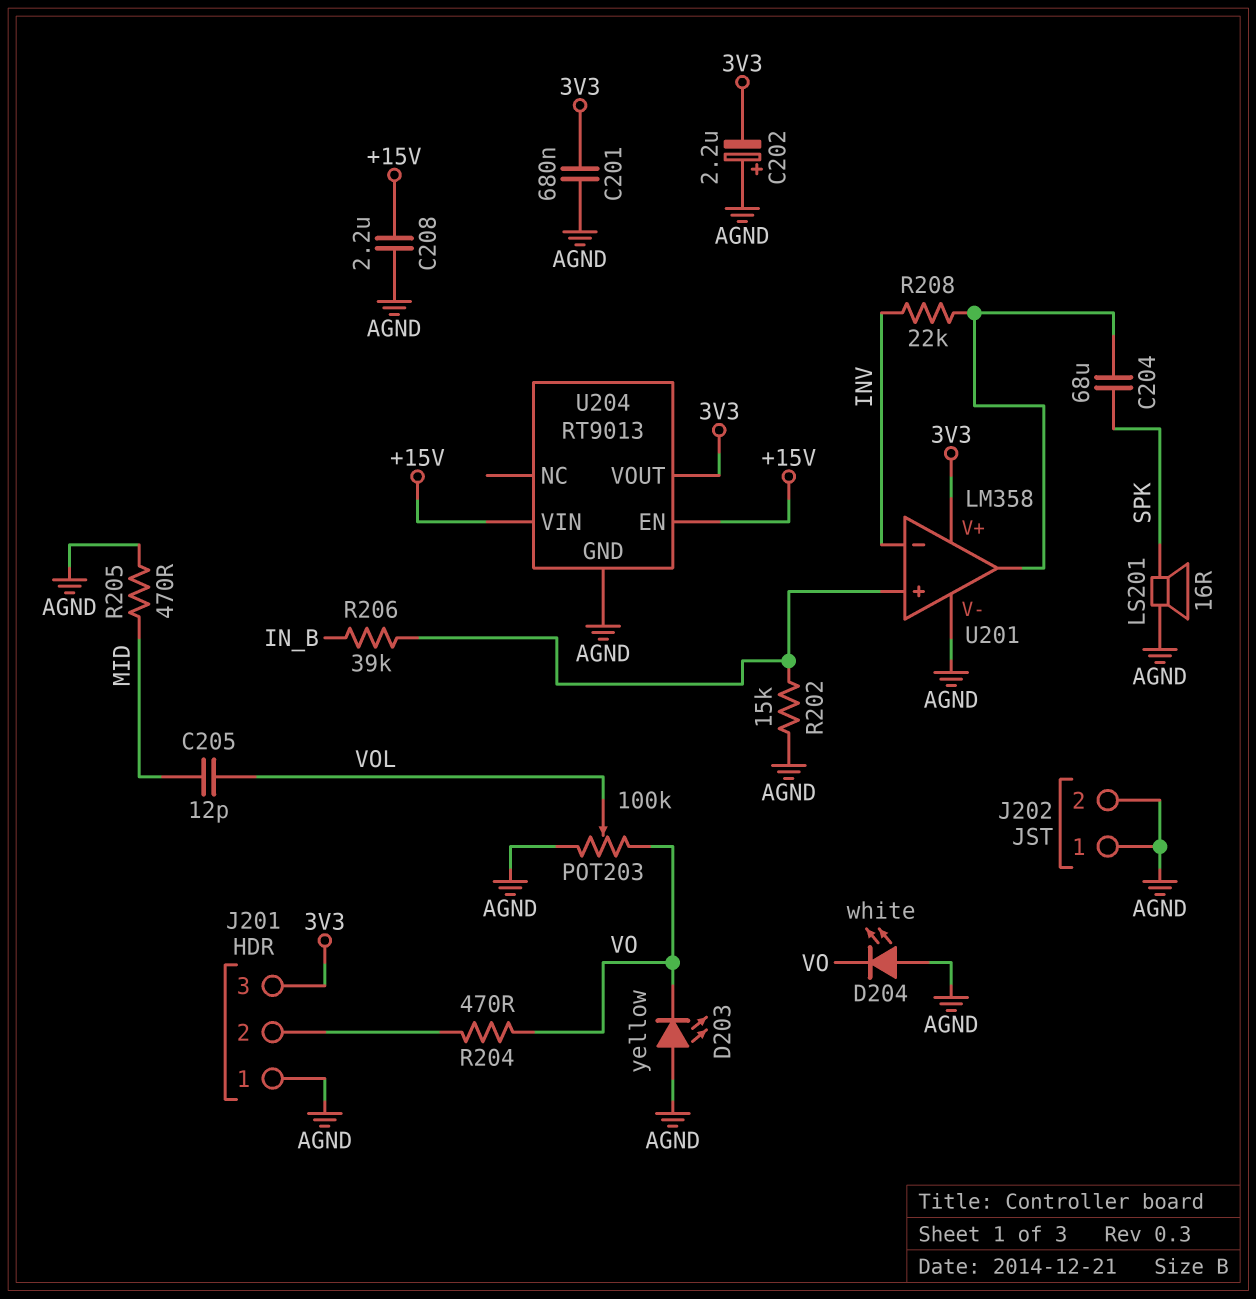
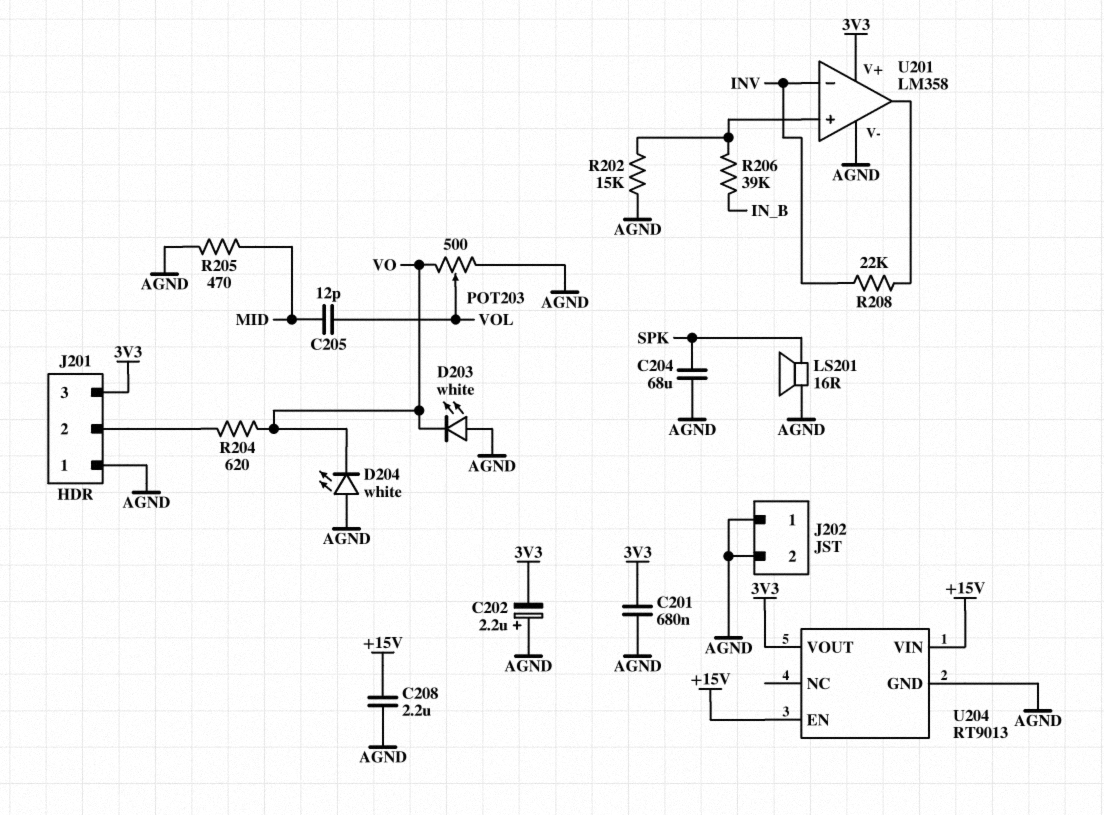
C204: 68uF (SPK, U201/out) -> 68uF (AGND, SPK)
D203: LED yellow (A AGND, K VO) -> LED white (A AGND, K VO)
POT203: 100k (AGND, VO, wiper VOL) -> 500 (AGND, VO, wiper VOL)
R204: 470 (J201/2, VO) -> 620 (J201/2, VO)

